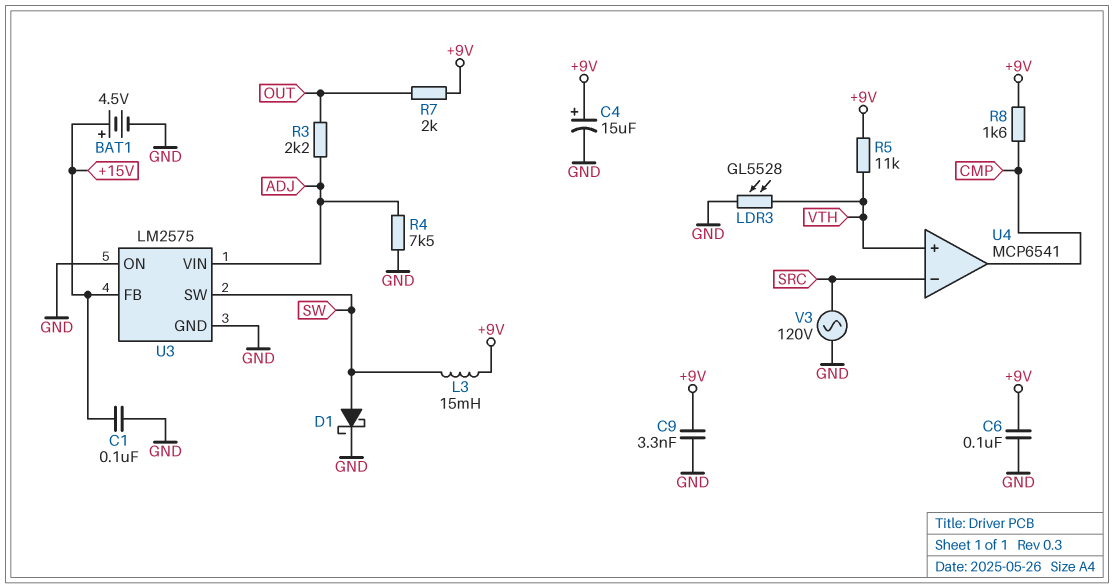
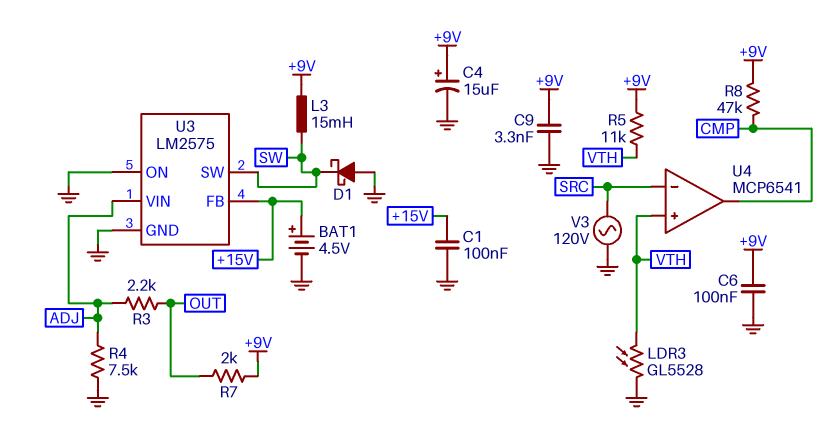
D1: schottky (A SW, K GND) -> schottky (A GND, K SW)
R8: 1.6k (+9V, CMP) -> 47k (+9V, CMP)

